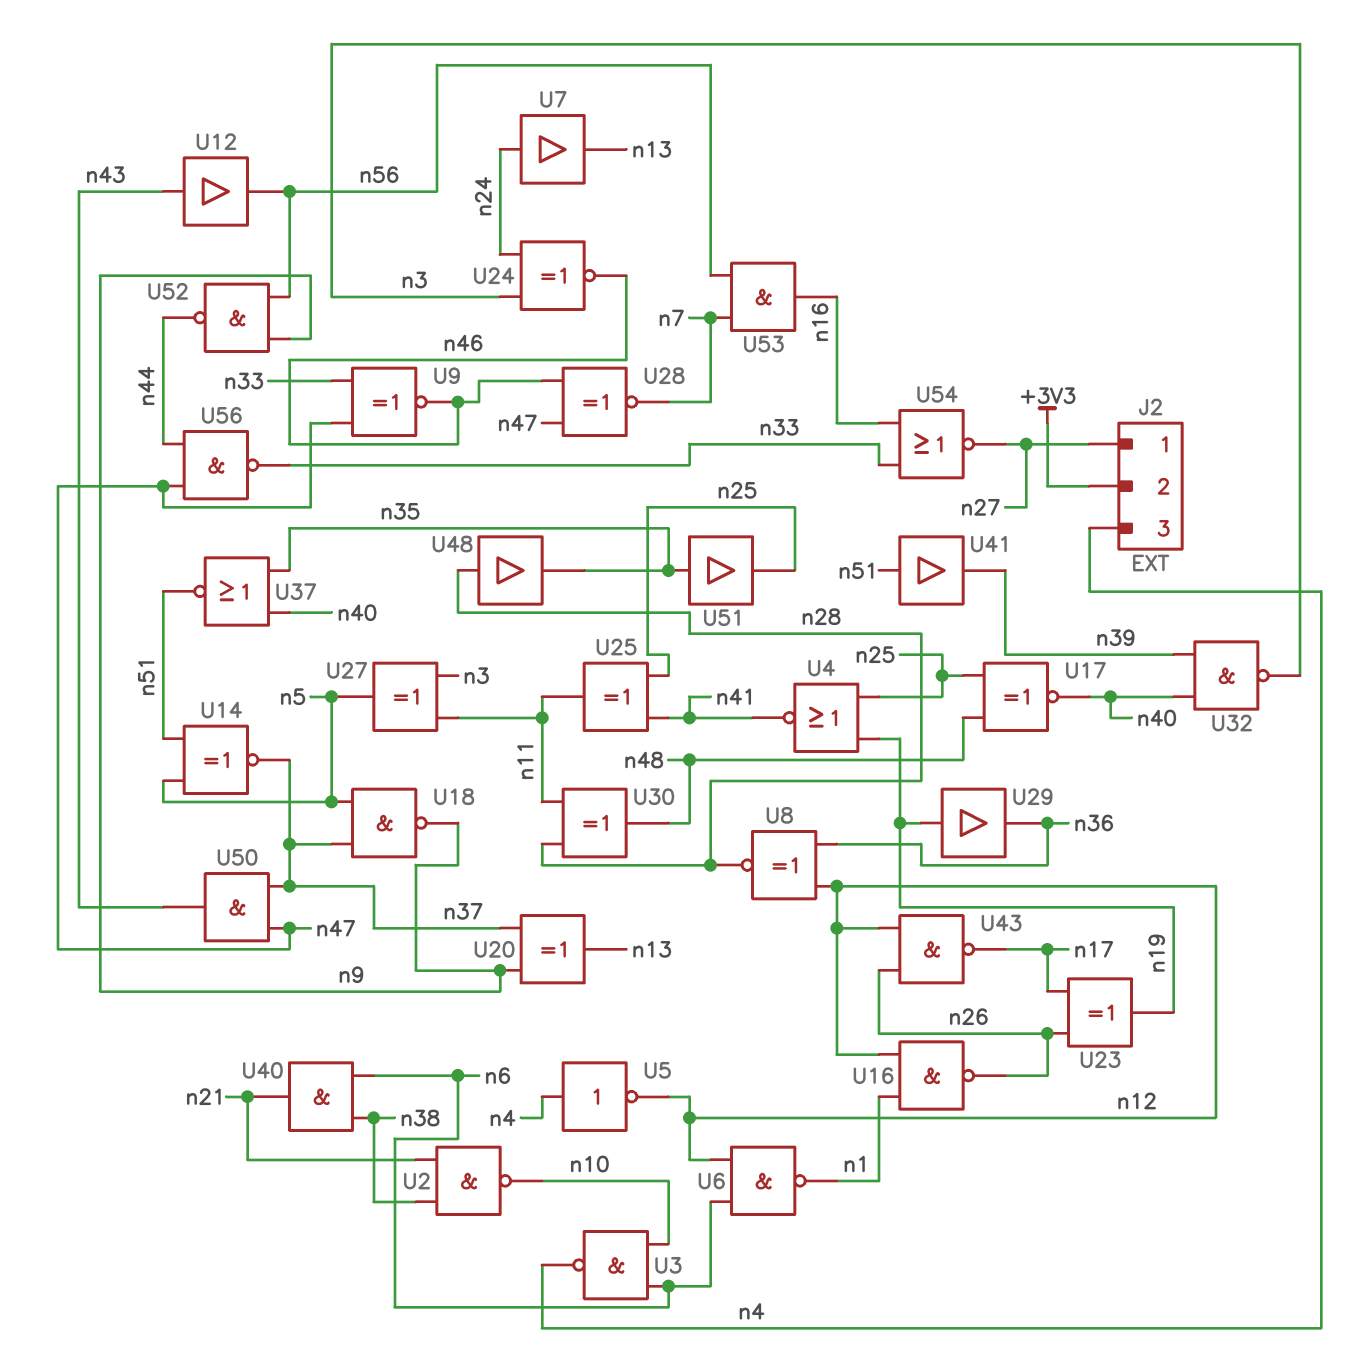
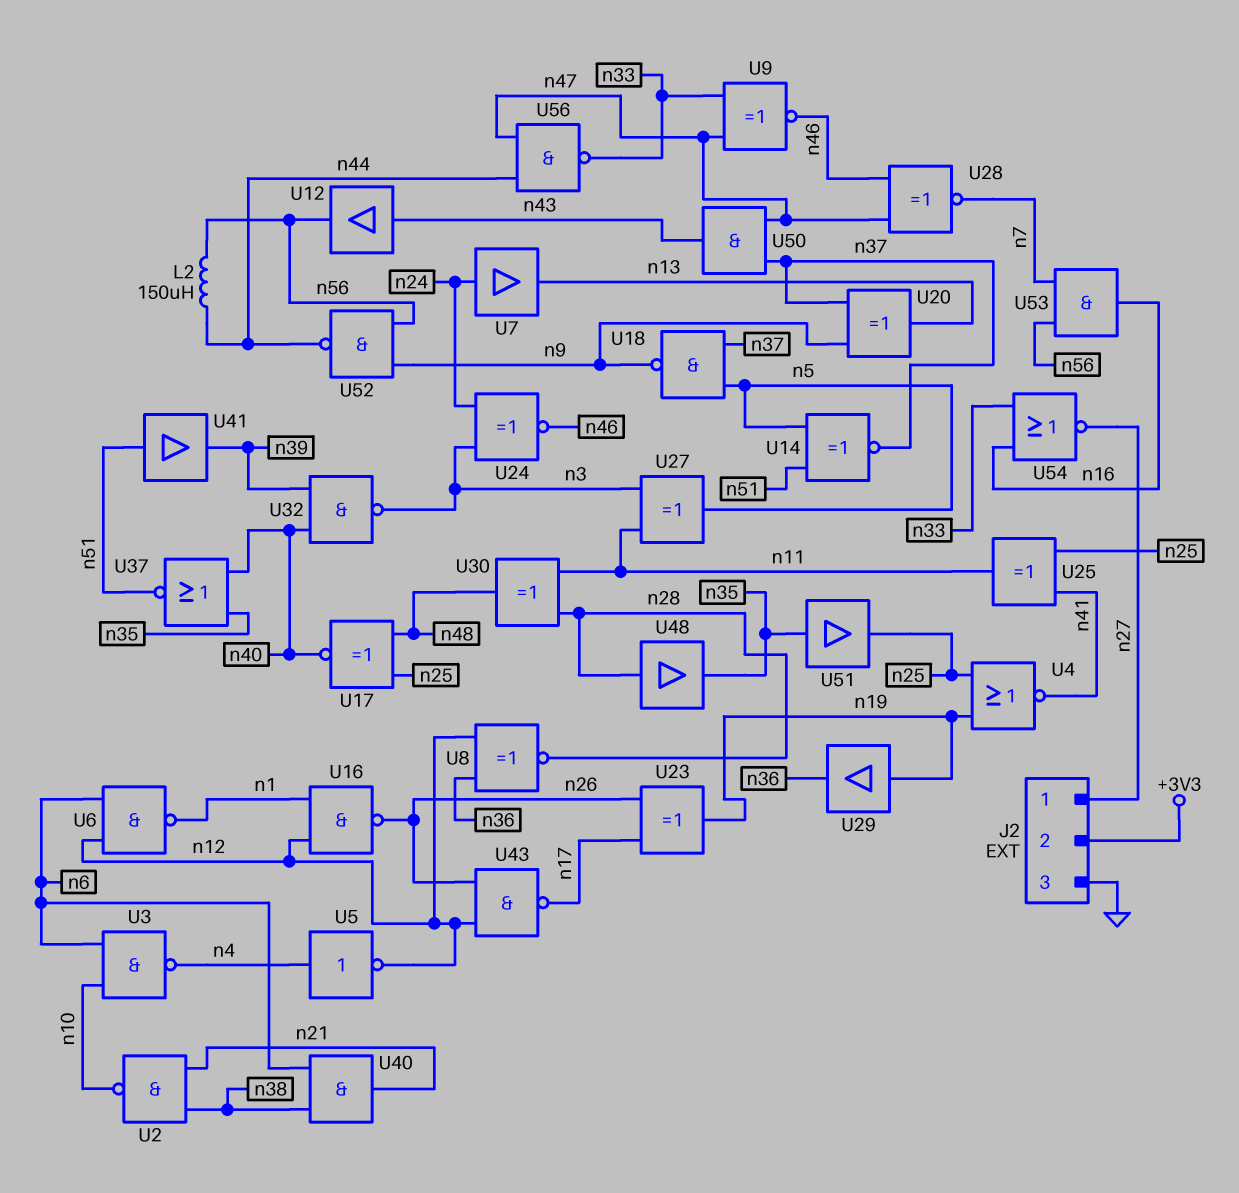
J2 pin 3: n4 -> GND
L2: none -> 150uH (n44, n56)

